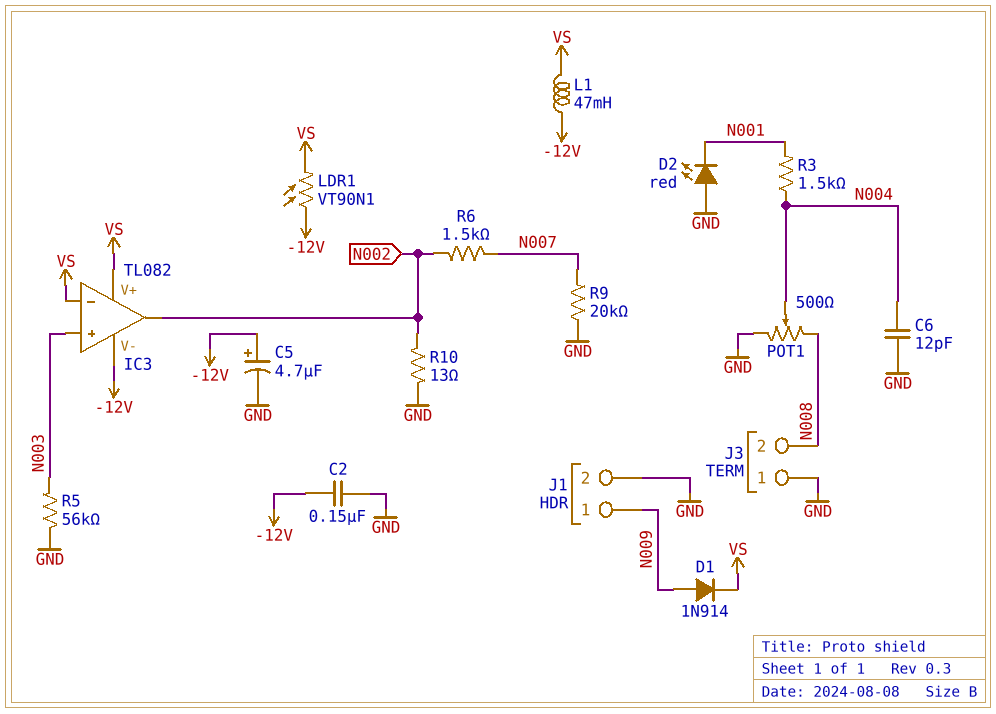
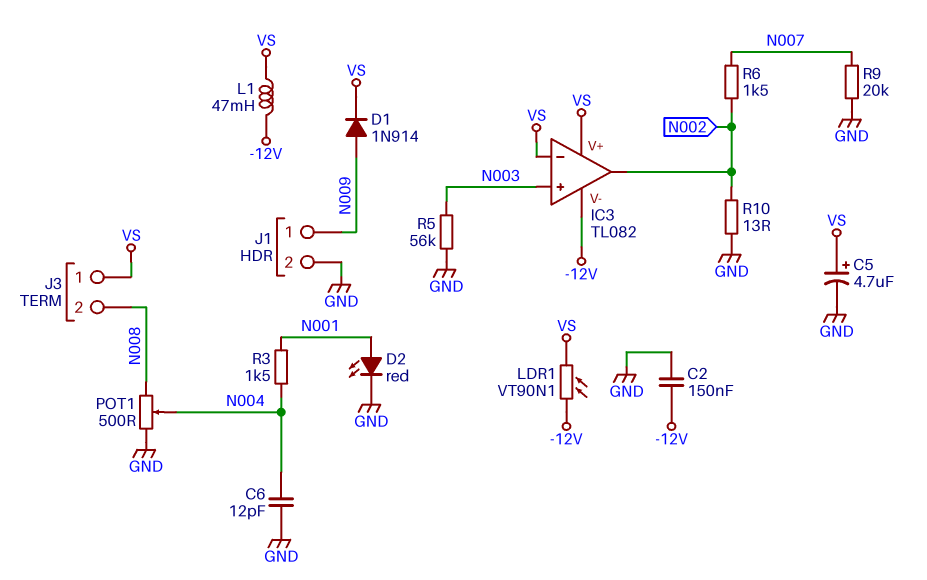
C5: 4.7uF (plus -12V, minus GND) -> 4.7uF (plus VS, minus GND)
D2: LED red (A GND, K N001) -> LED red (A N001, K GND)
J3 pin 1: GND -> VS

